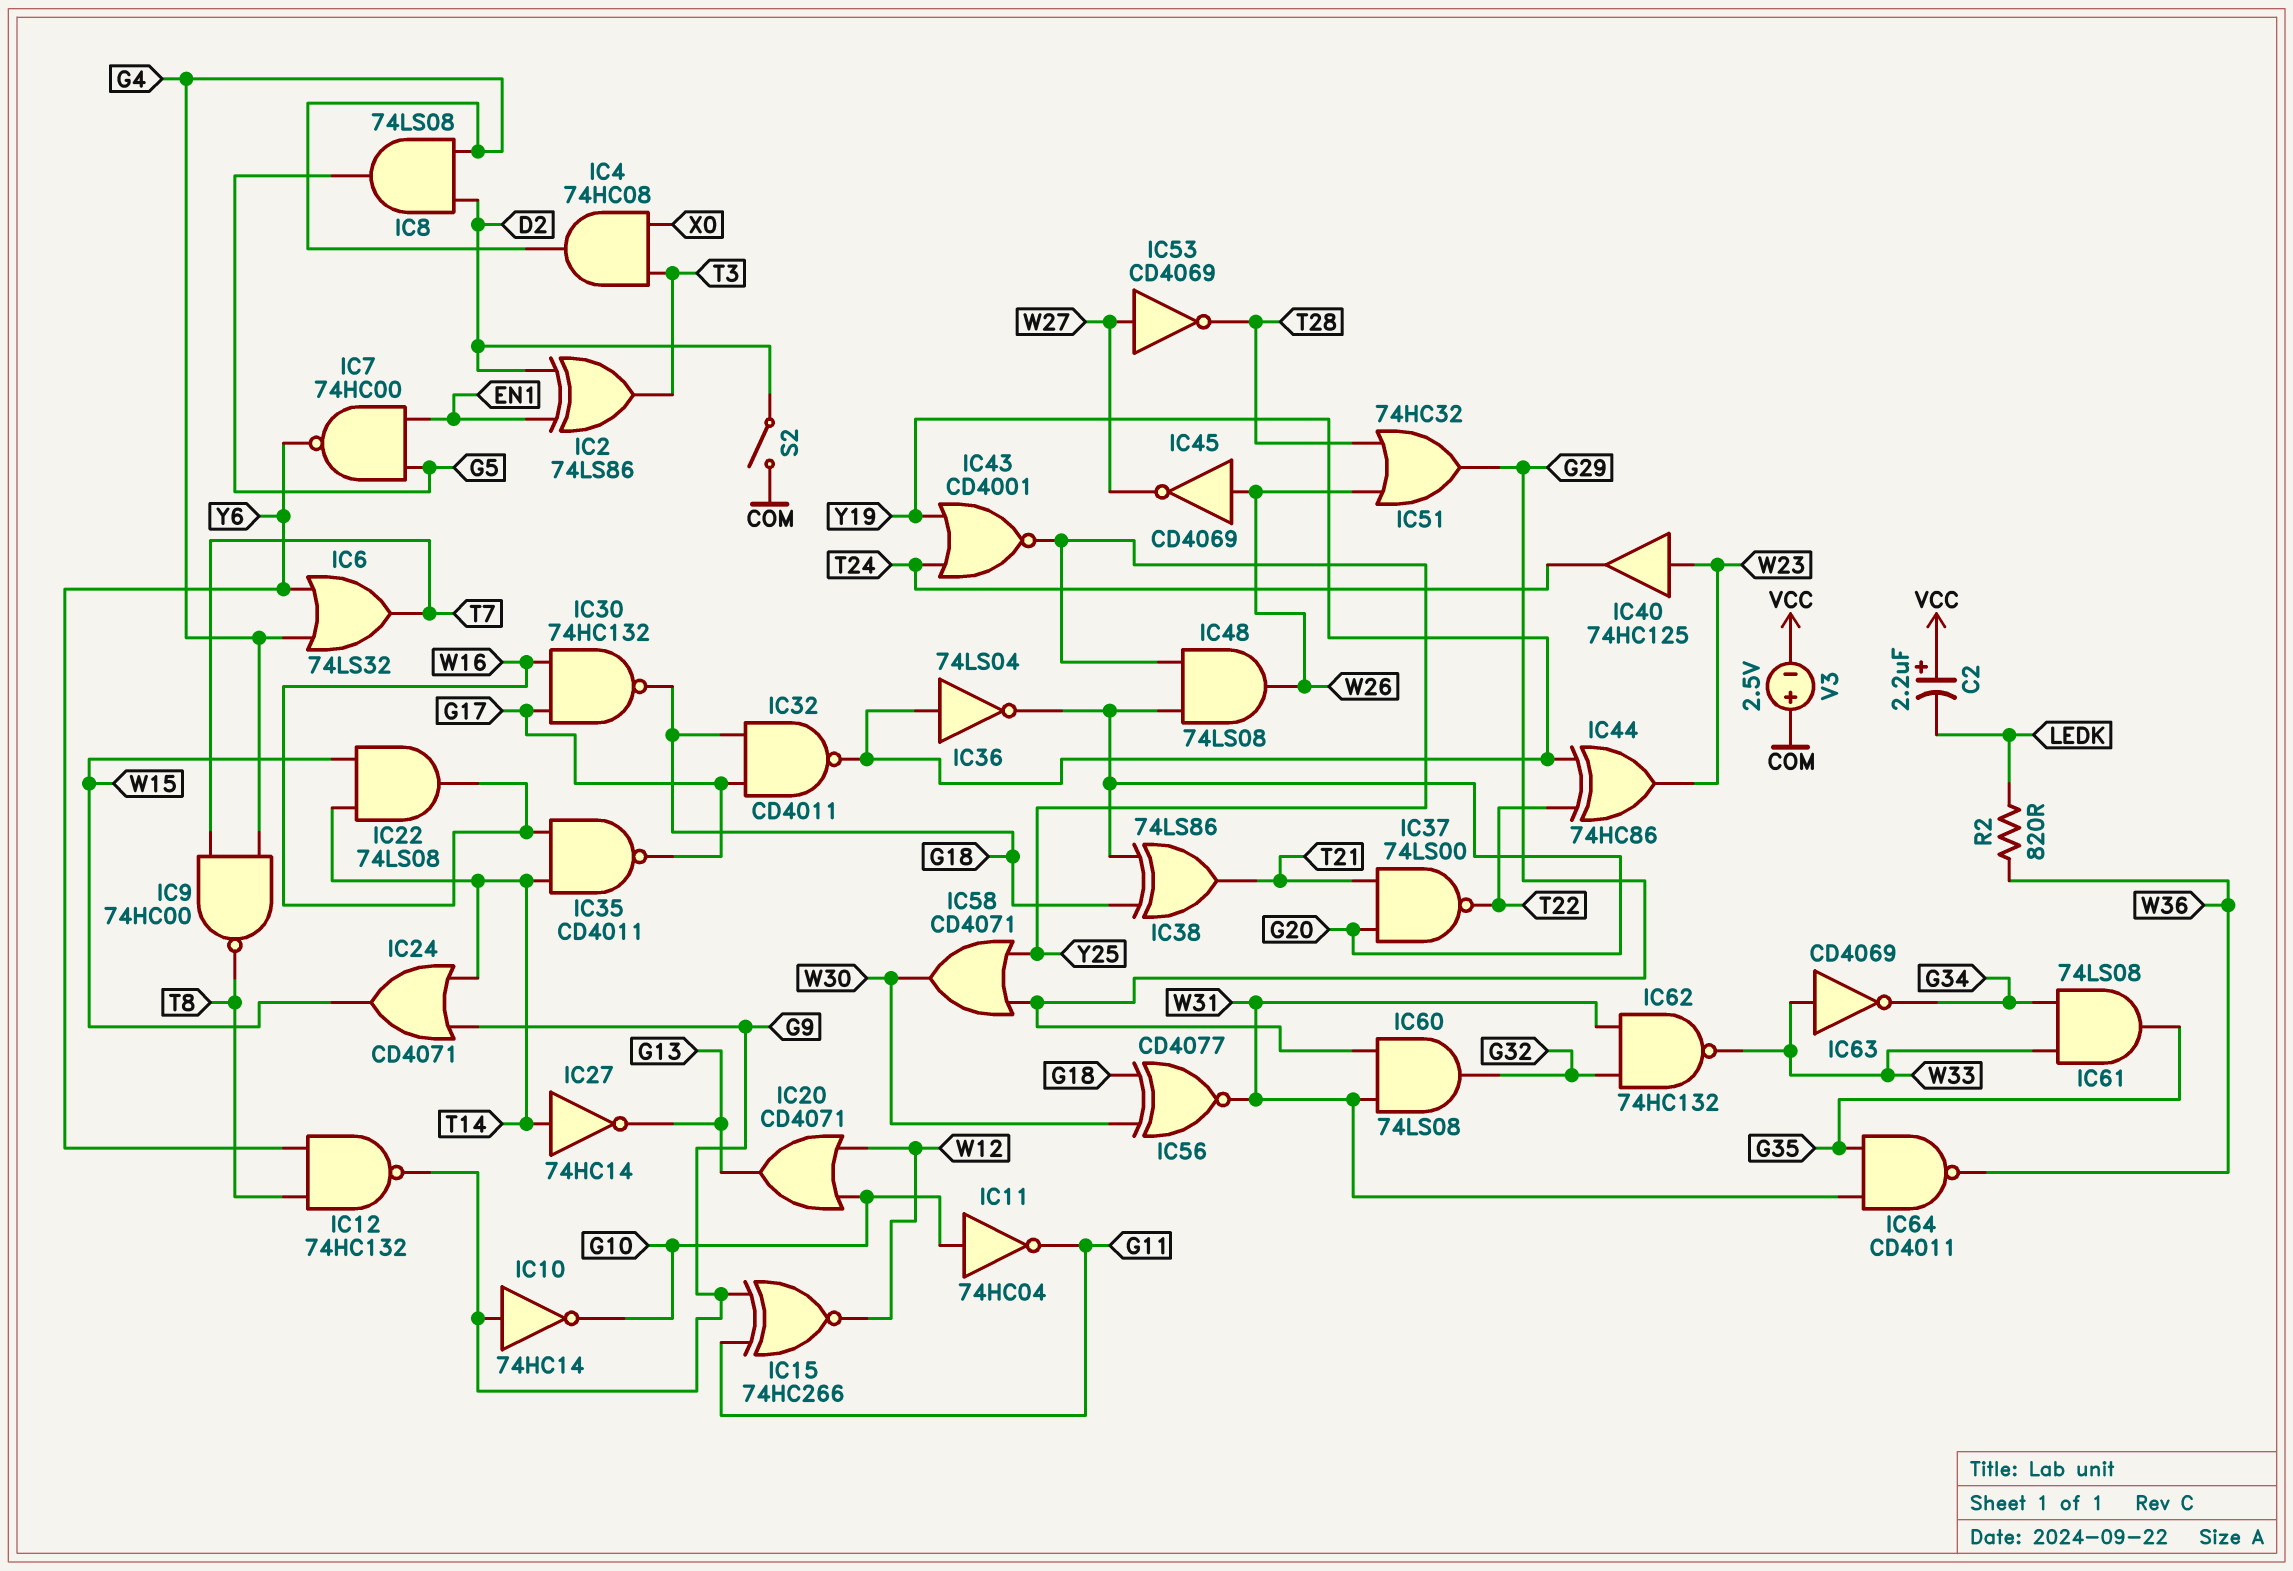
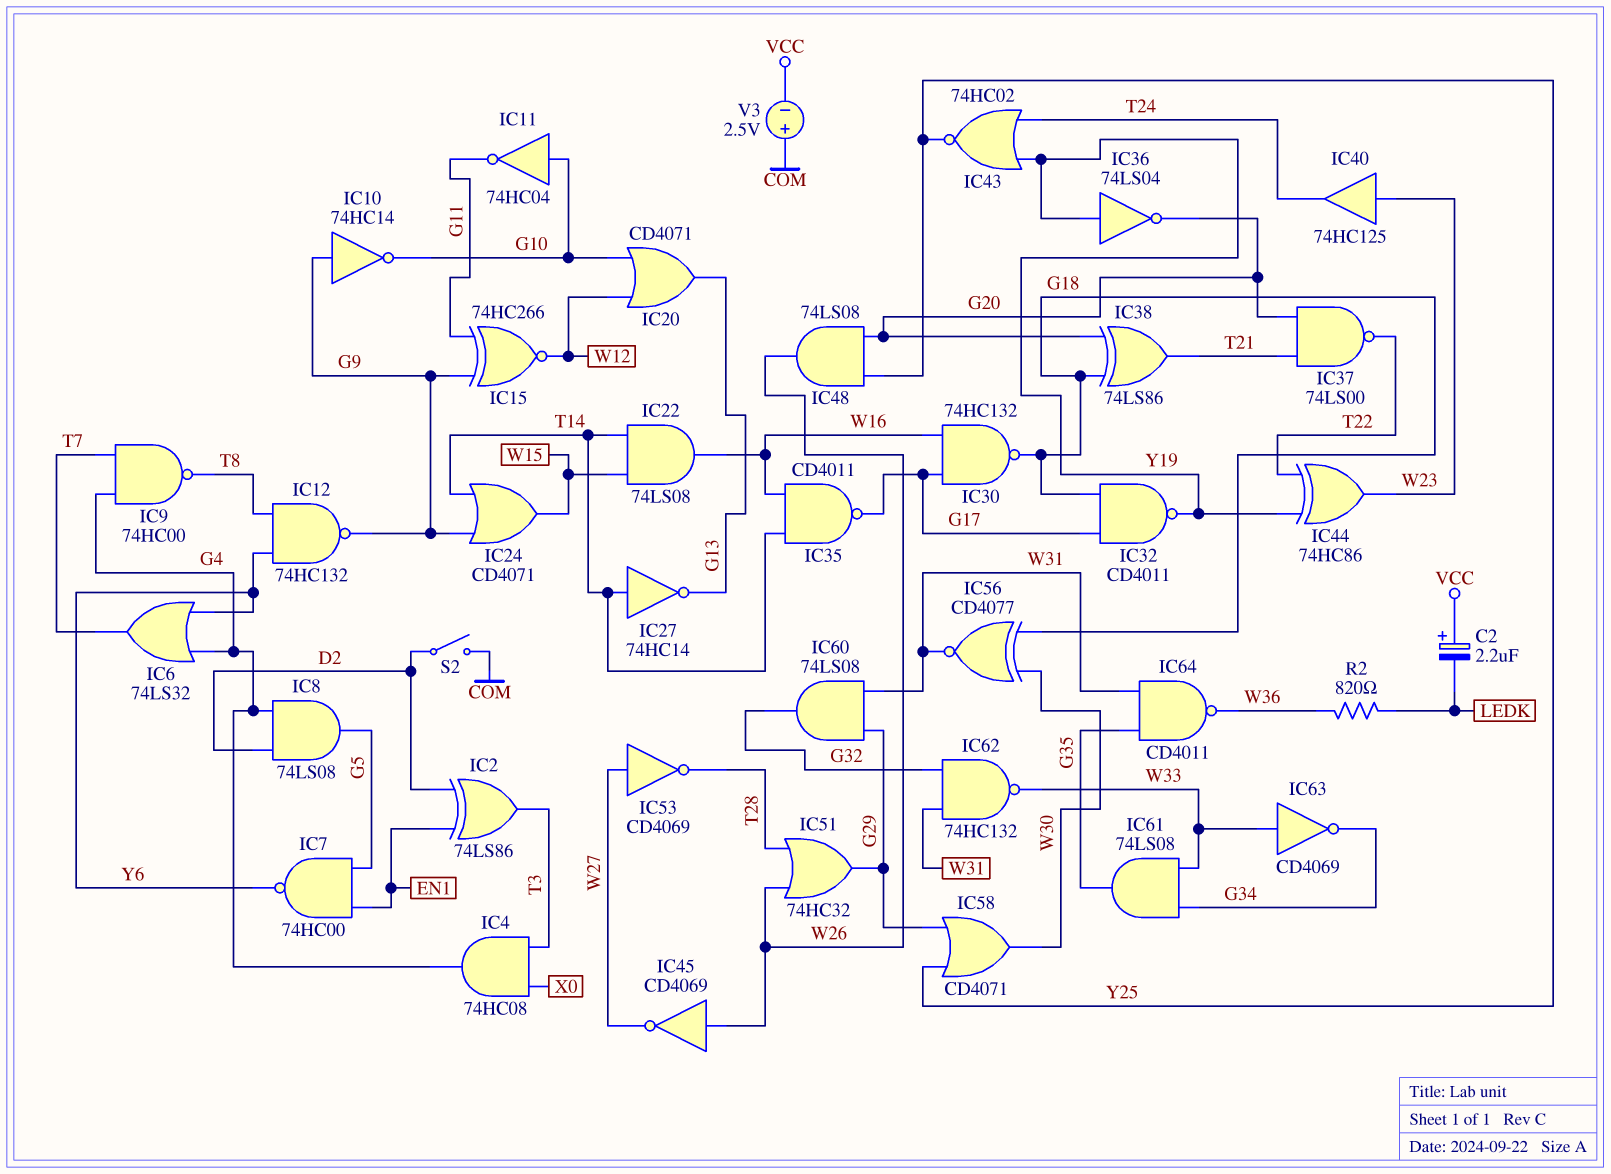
IC43: NOR CD4001 (in T24, in Y19, out Y25) -> NOR 74HC02 (in T24, in Y19, out Y25)

